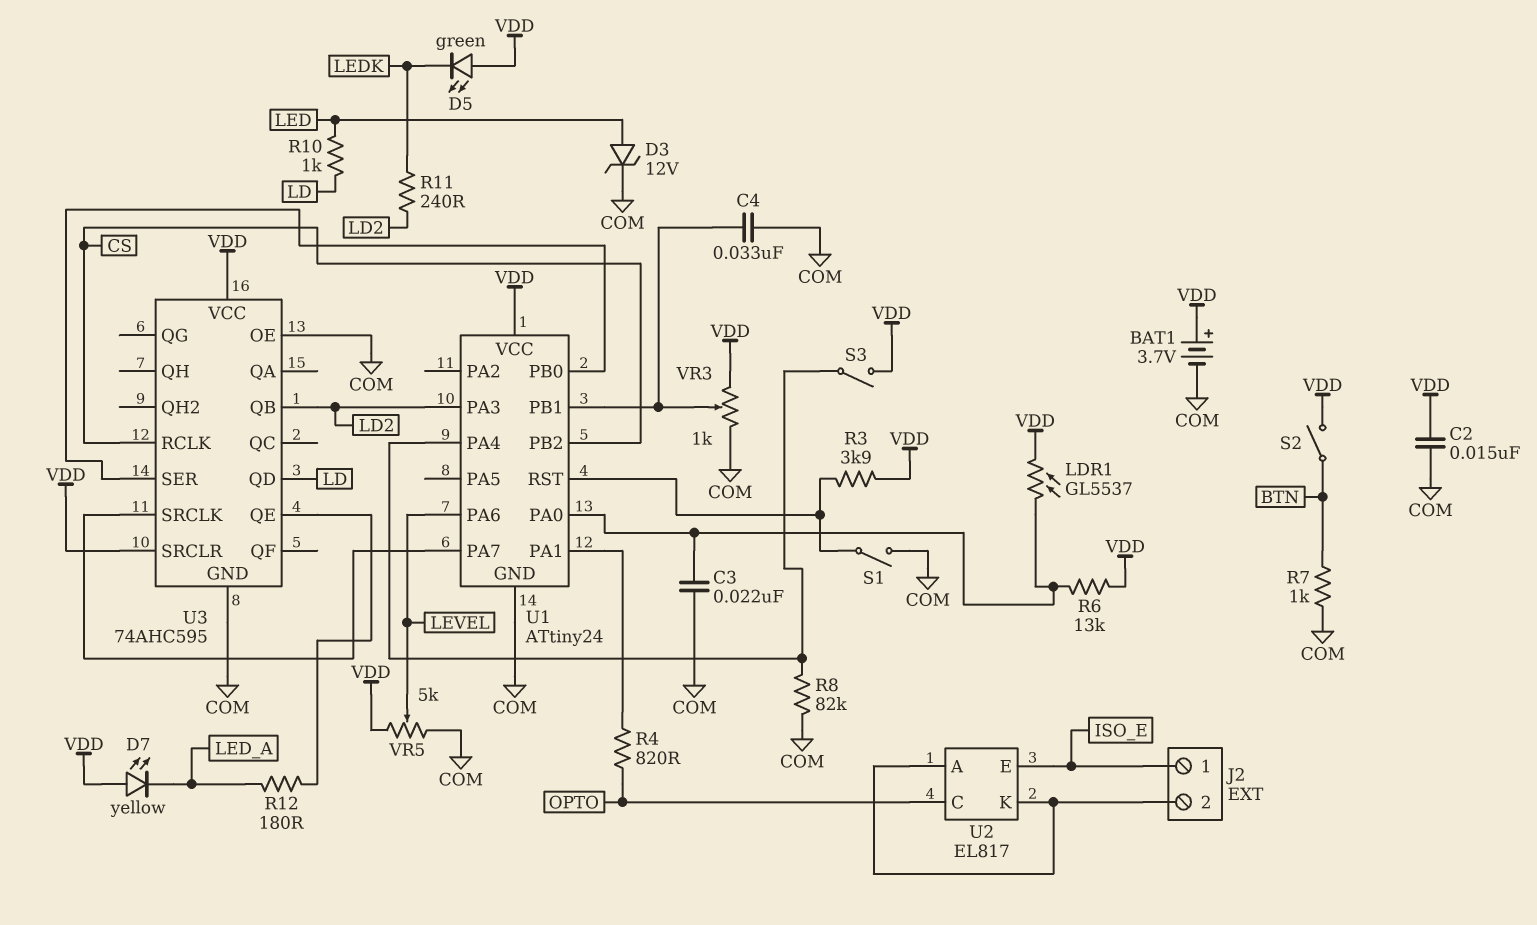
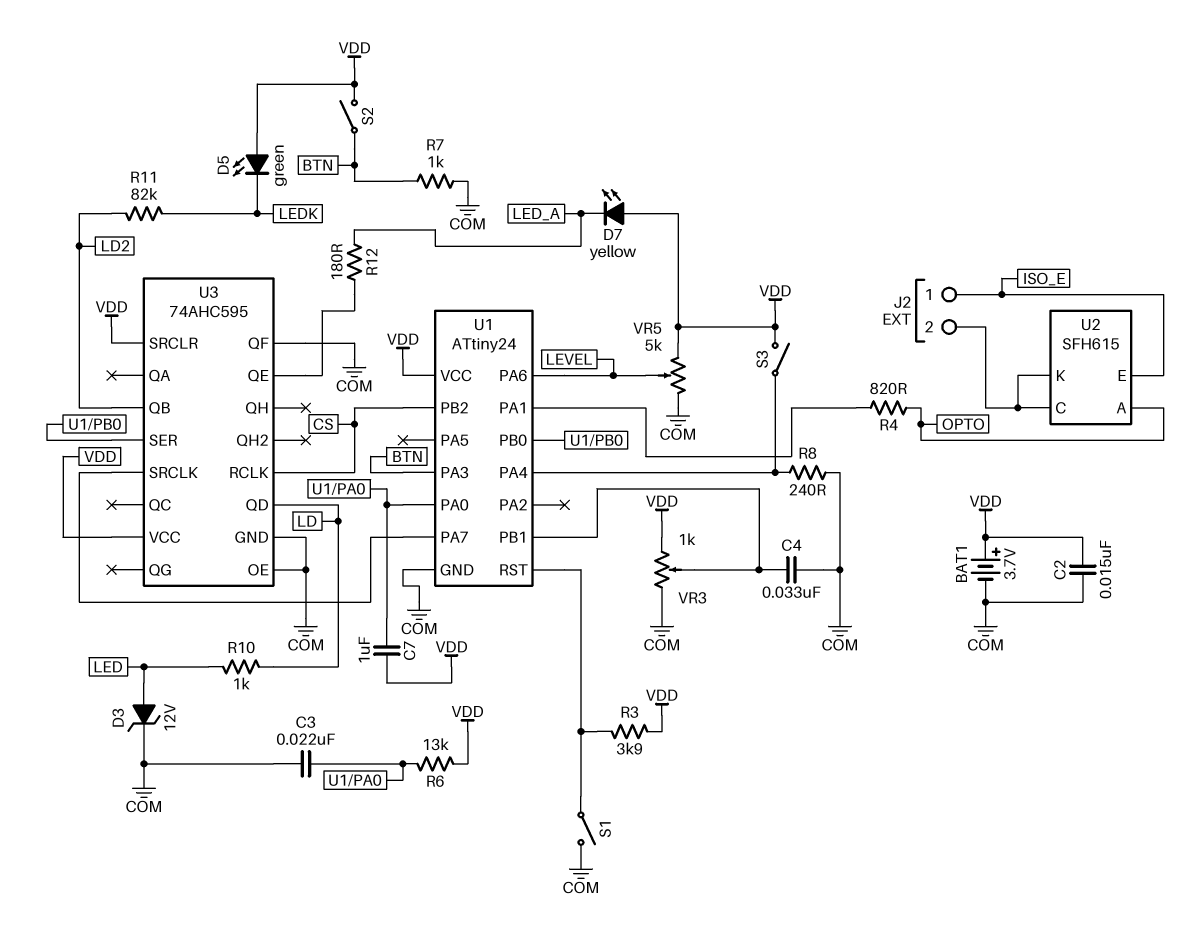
C7: none -> 1uF (U1/PA0, VDD)
LDR1: GL5537 (U1/PA0, VDD) -> none
R8: 82k (COM, U1/PA4) -> 240 (COM, U1/PA4)
R11: 240 (LD2, LEDK) -> 82k (LD2, LEDK)
U1 pin PA3: LD2 -> BTN
U2: EL817 -> SFH615
U2 pin A: J2/2 -> OPTO
U2 pin C: OPTO -> J2/2
U3 pin QF: none -> COM

